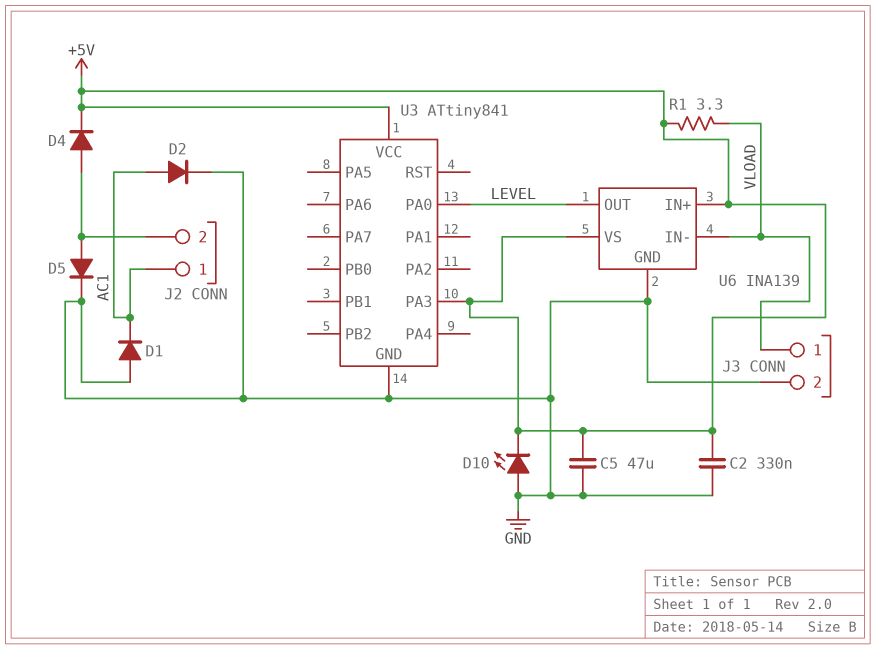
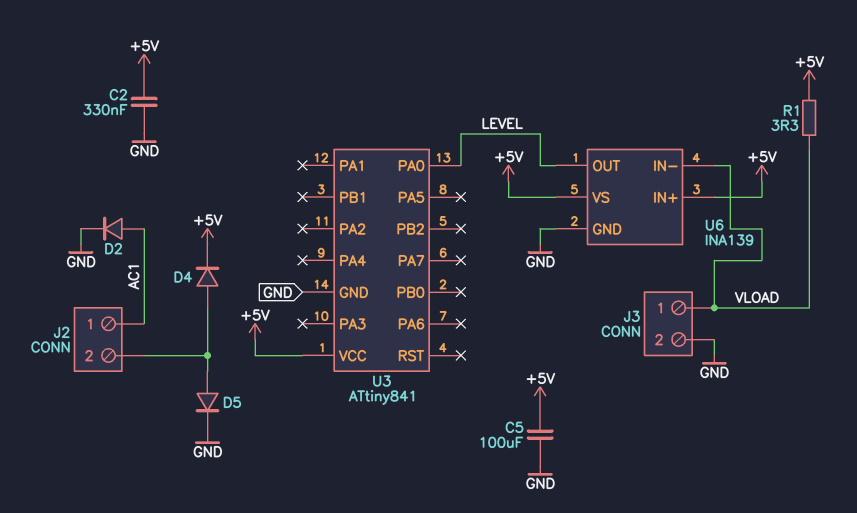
C5: 47uF (+5V, GND) -> 100uF (+5V, GND)
D1: diode (A GND, K AC1) -> none
D10: LED (A GND, K +5V) -> none
U3 pin PA3: +5V -> none

